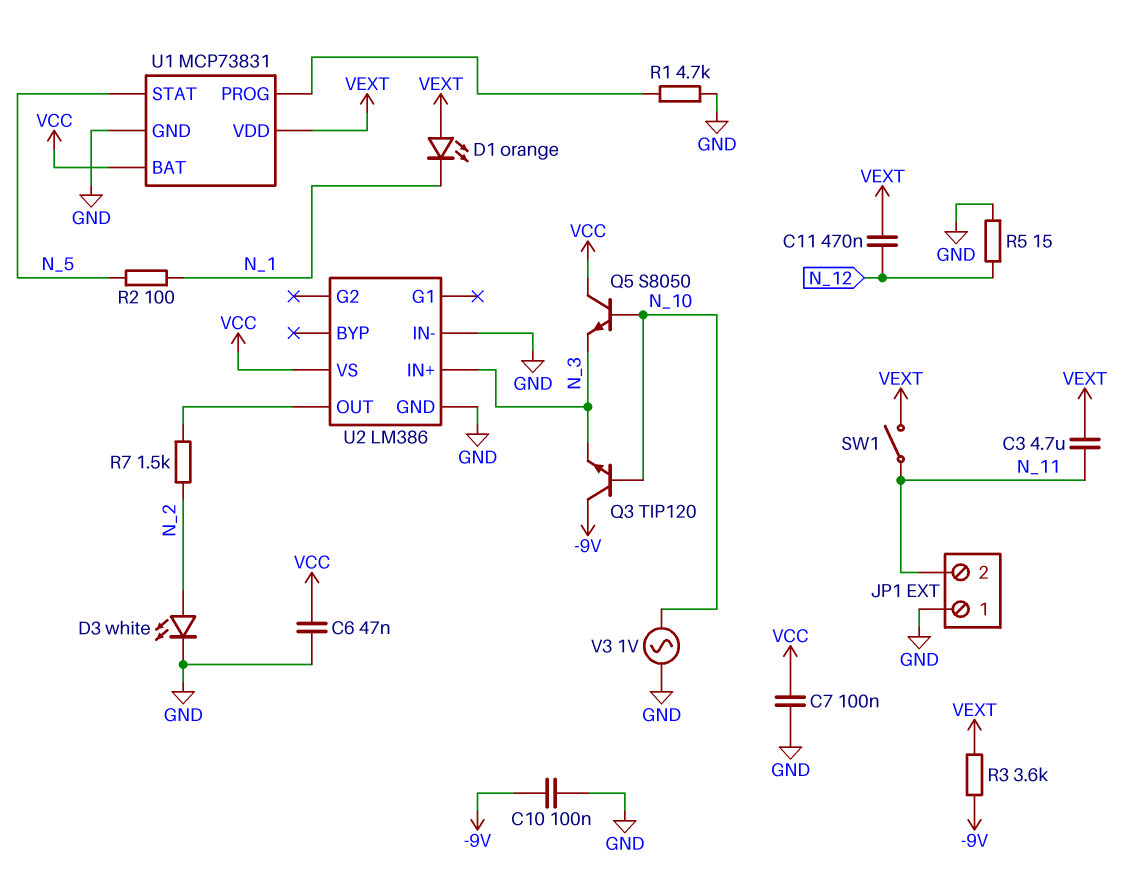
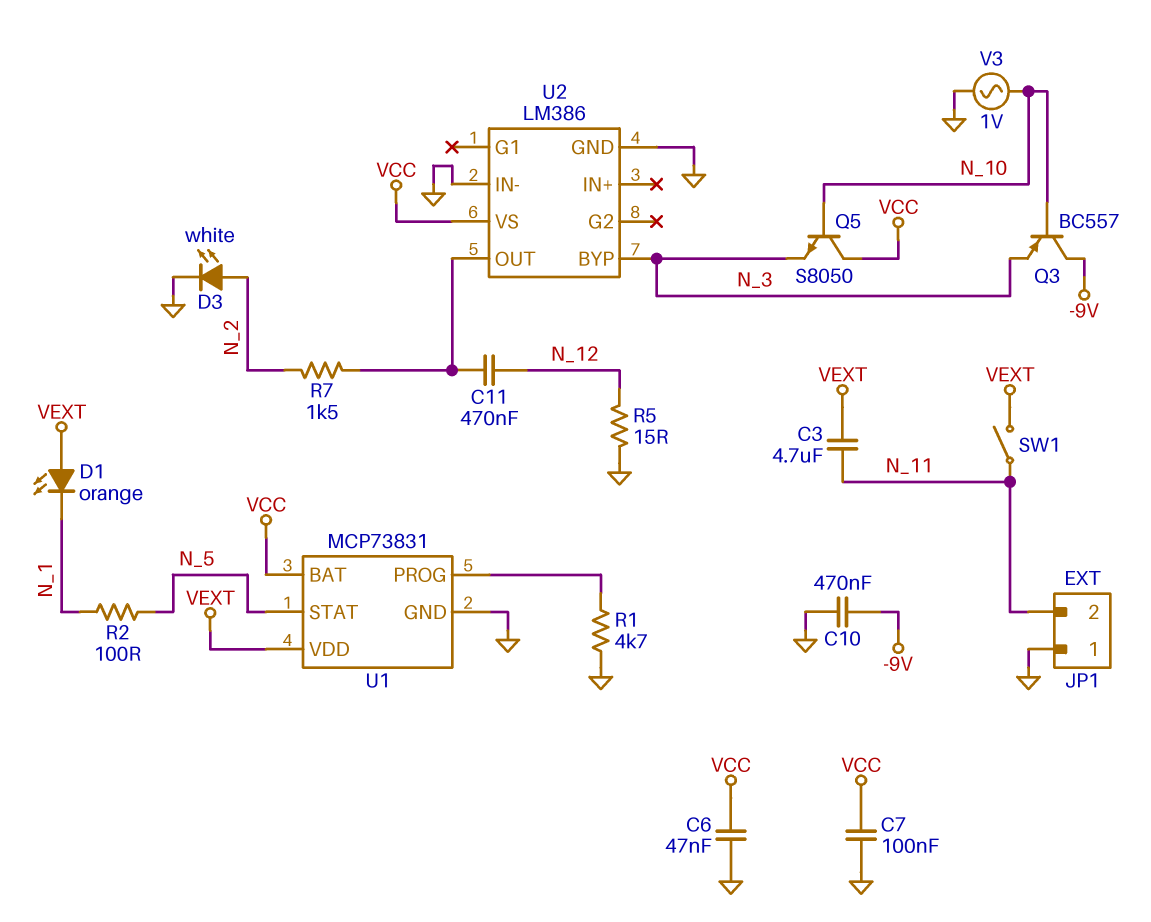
C10: 100nF (-9V, GND) -> 470nF (-9V, GND)
C11: 470nF (N_12, VEXT) -> 470nF (N_12, U2/OUT)
Q3: NPN TIP120 (B N_10, C -9V, E N_3) -> PNP BC557 (B N_10, C -9V, E N_3)
R3: 3.6k (-9V, VEXT) -> none
U2 pin BYP: none -> N_3
U2 pin IN+: N_3 -> none

